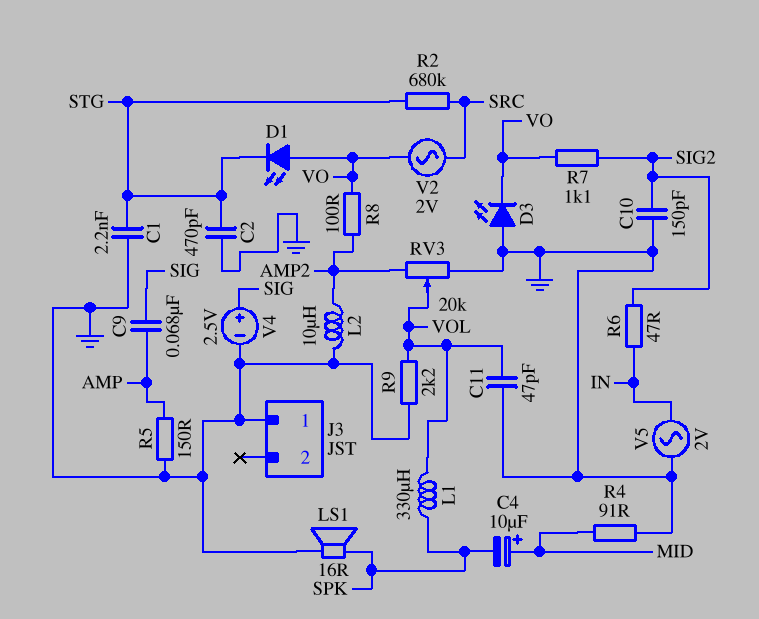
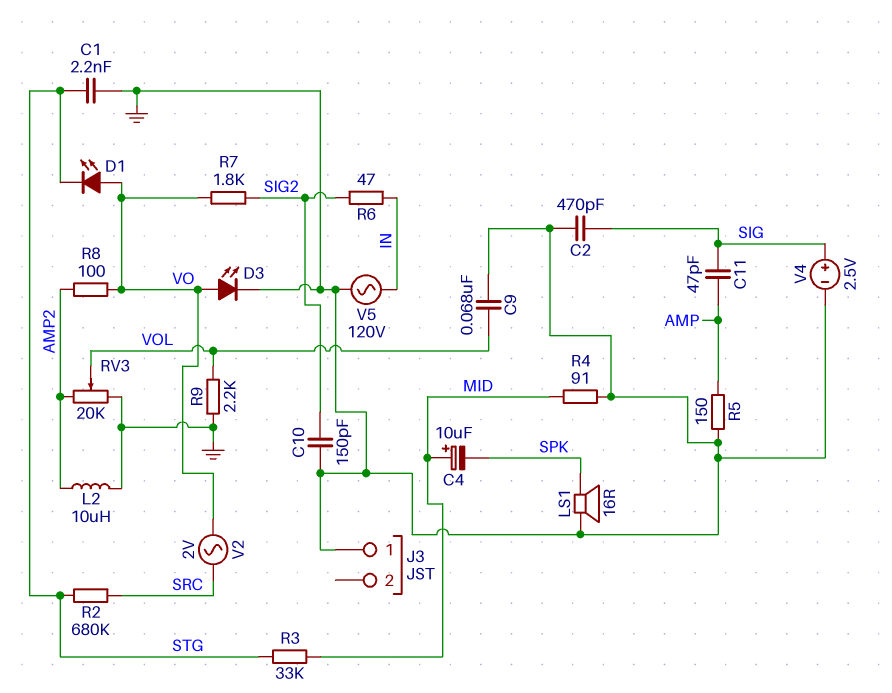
C2: 470pF (GND, STG) -> 470pF (GND, SIG)
C9: 68nF (AMP, SIG) -> 68nF (GND, VOL)
C11: 47pF (GND, VOL) -> 47pF (AMP, SIG)
D3: LED (A GND, K VO) -> LED (A VO, K GND)
L1: 330uH (SPK, VOL) -> none
R3: none -> 33k (MID, STG)
R7: 1.1k (SIG2, VO) -> 1.8k (SIG2, VO)
V5: AC 2V (GND, IN) -> AC 120V (GND, IN)

